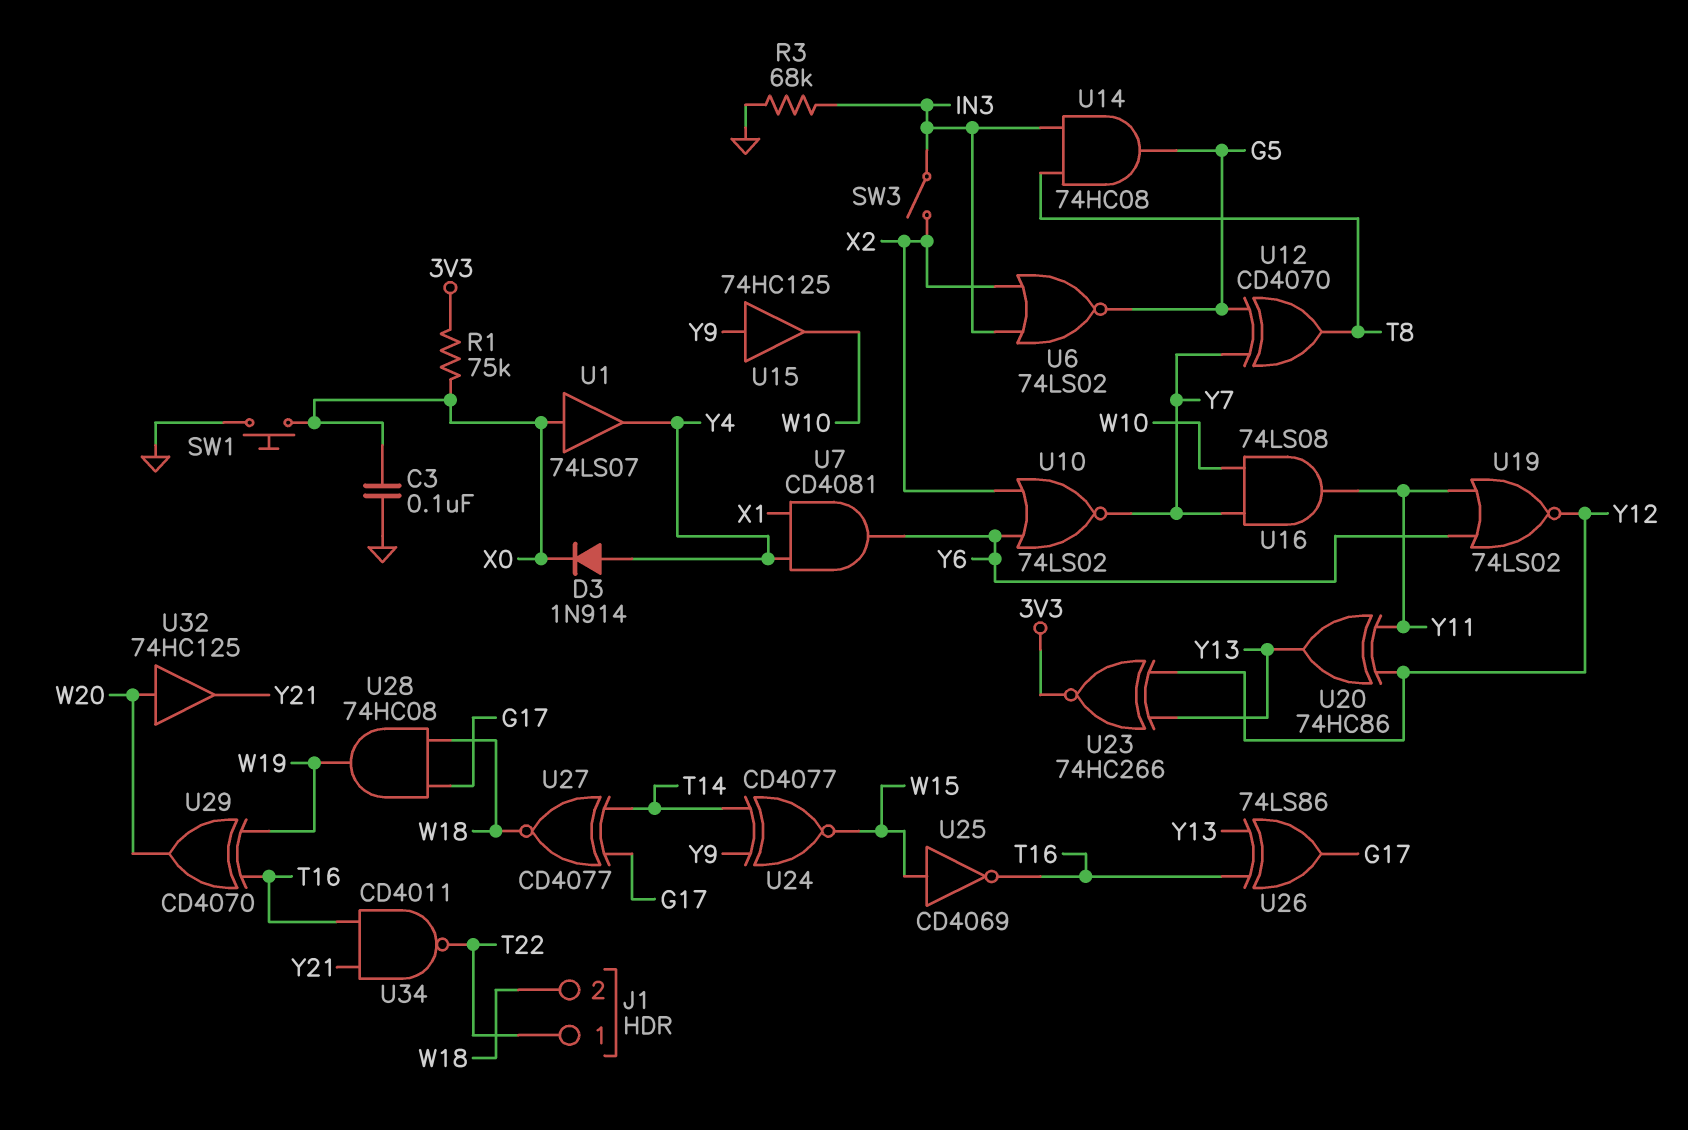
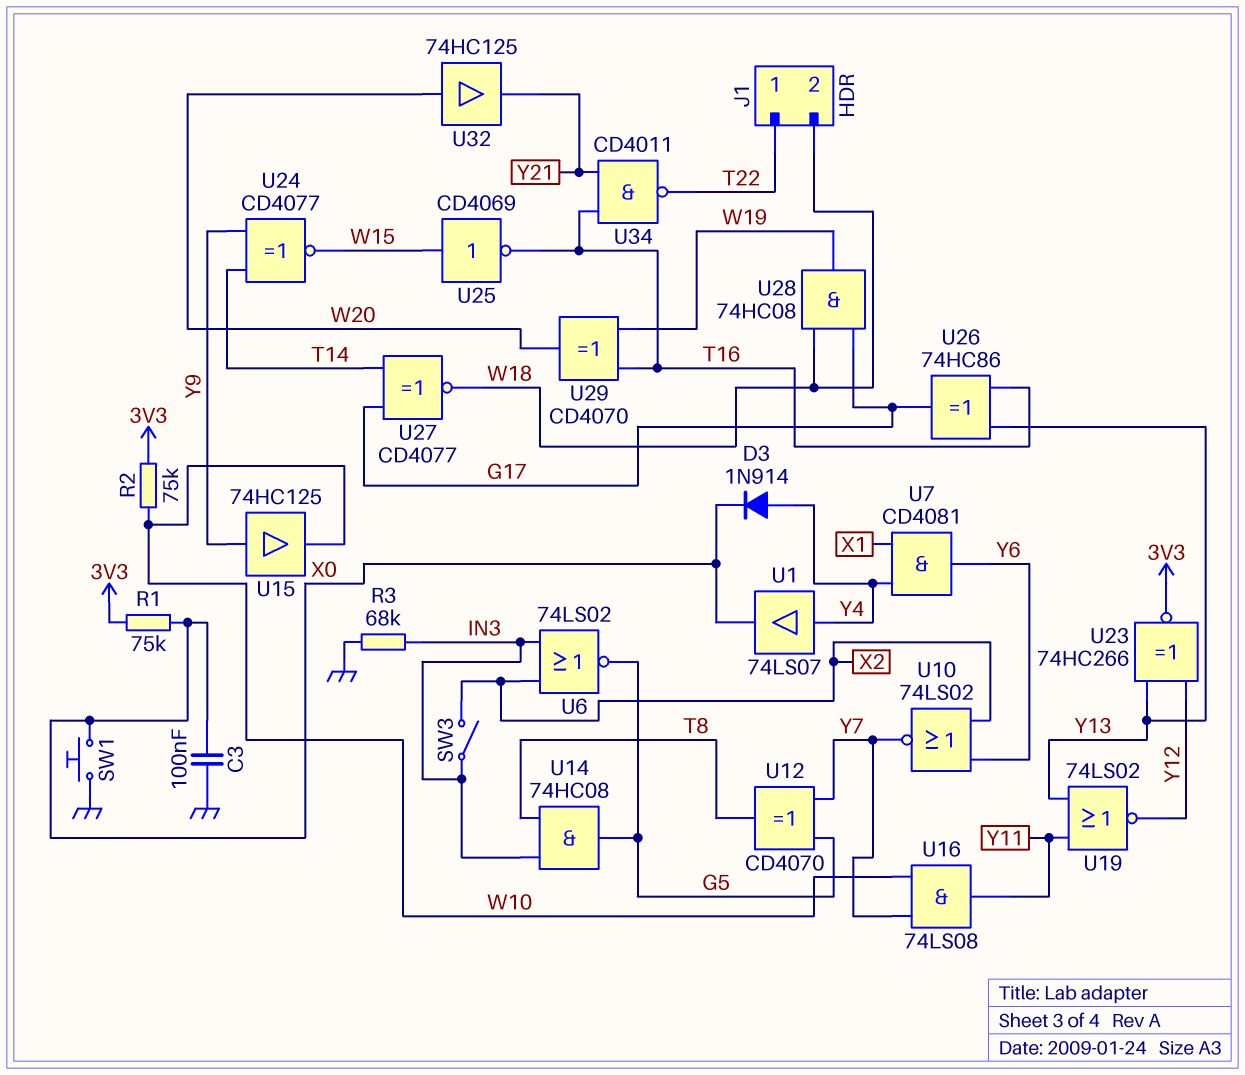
R2: none -> 75k (3V3, W10)
U1: buffer 74LS07 (in X0, out Y4) -> buffer 74LS07 (in Y4, out X0)
U19: NOR 74LS02 (in Y6, in Y11, out Y12) -> NOR 74LS02 (in Y11, in Y13, out Y12)
U20: XOR 74HC86 (in Y11, in Y12, out Y13) -> none
U26: XOR 74LS86 (in T16, in Y13, out G17) -> XOR 74HC86 (in T16, in Y13, out G17)

